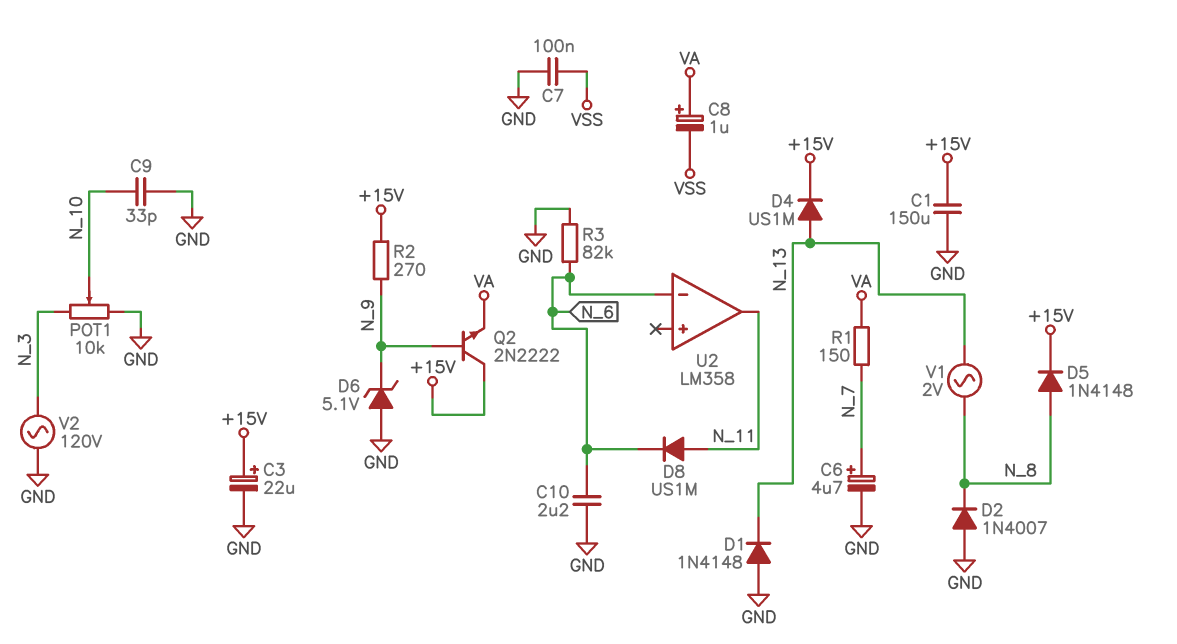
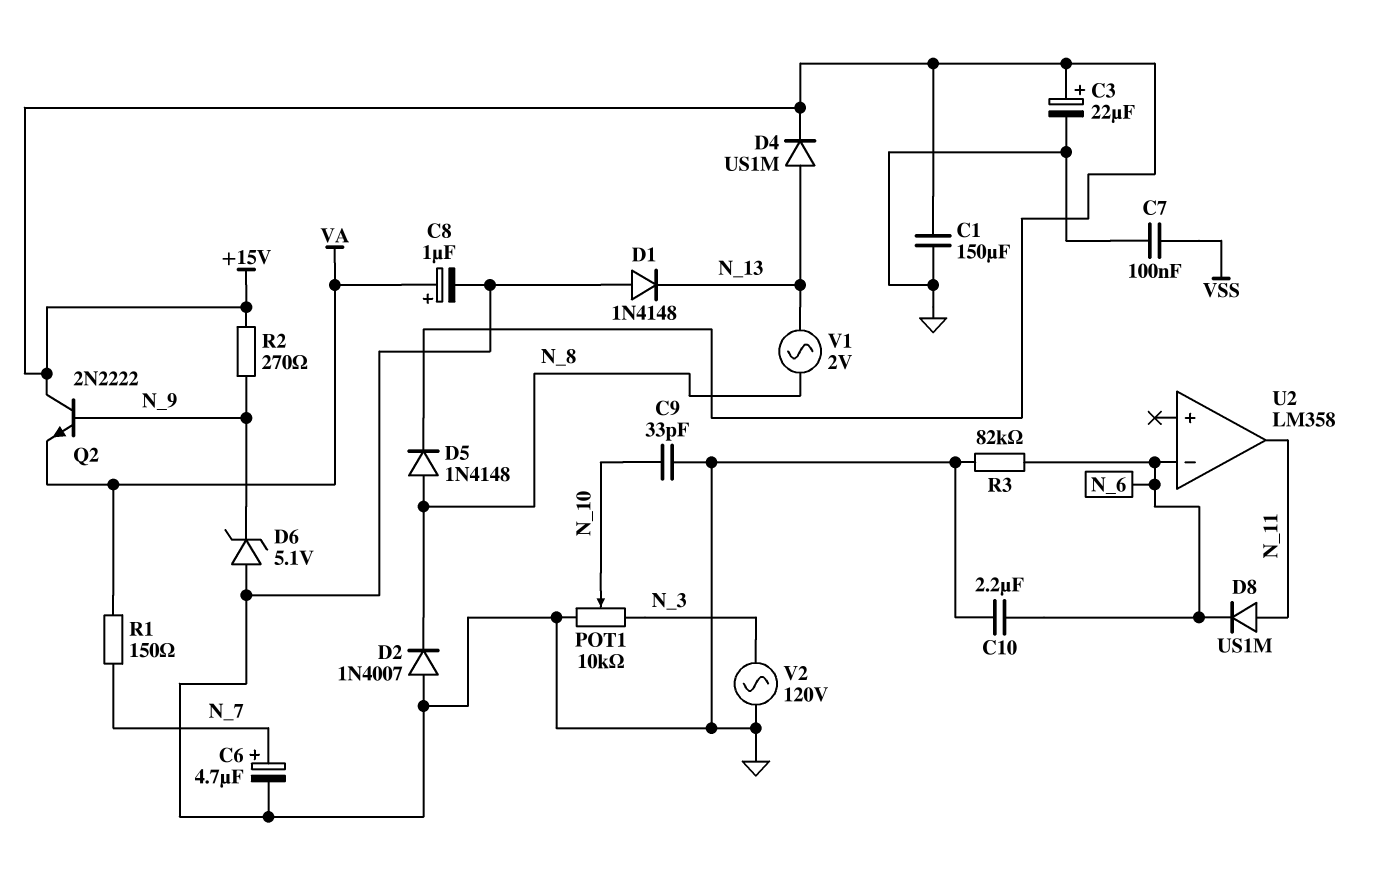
C8: 1uF (plus VA, minus VSS) -> 1uF (plus VA, minus GND)

